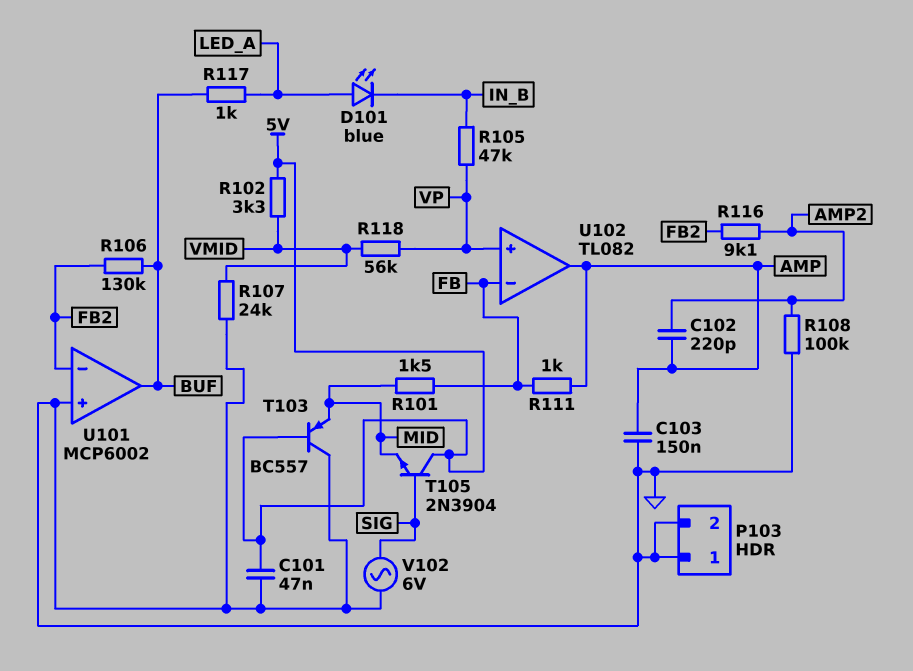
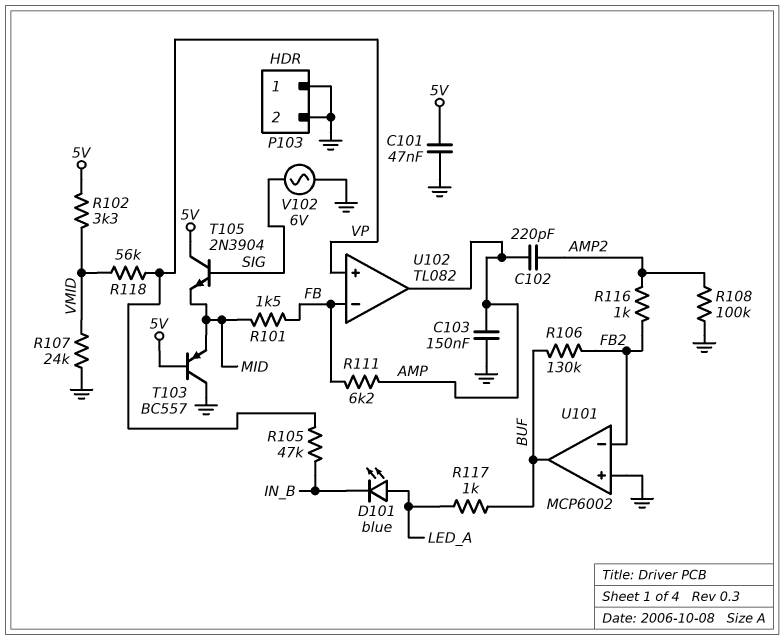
R111: 1k (AMP, FB) -> 6.2k (AMP, FB)
R116: 9.1k (AMP2, FB2) -> 1k (AMP2, FB2)

